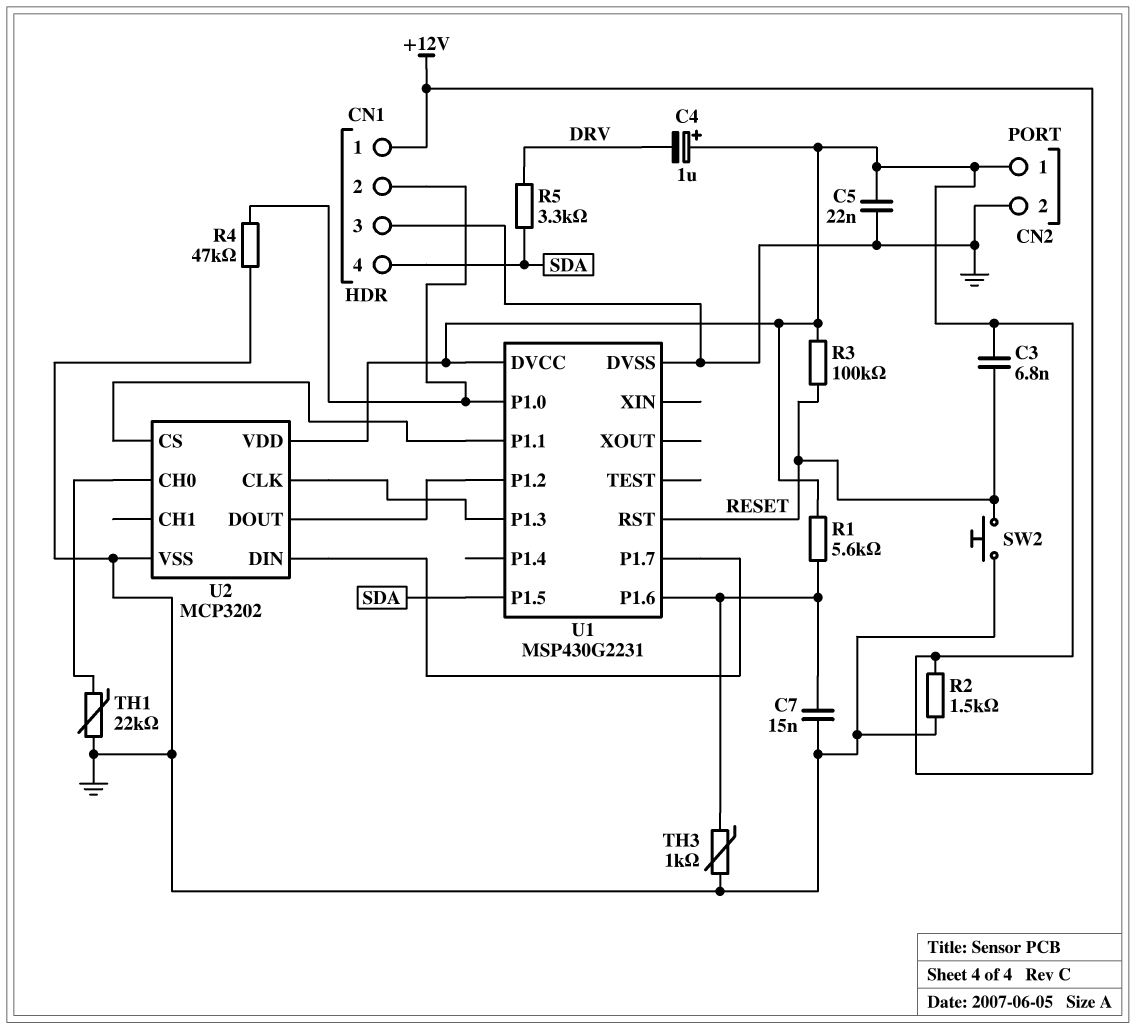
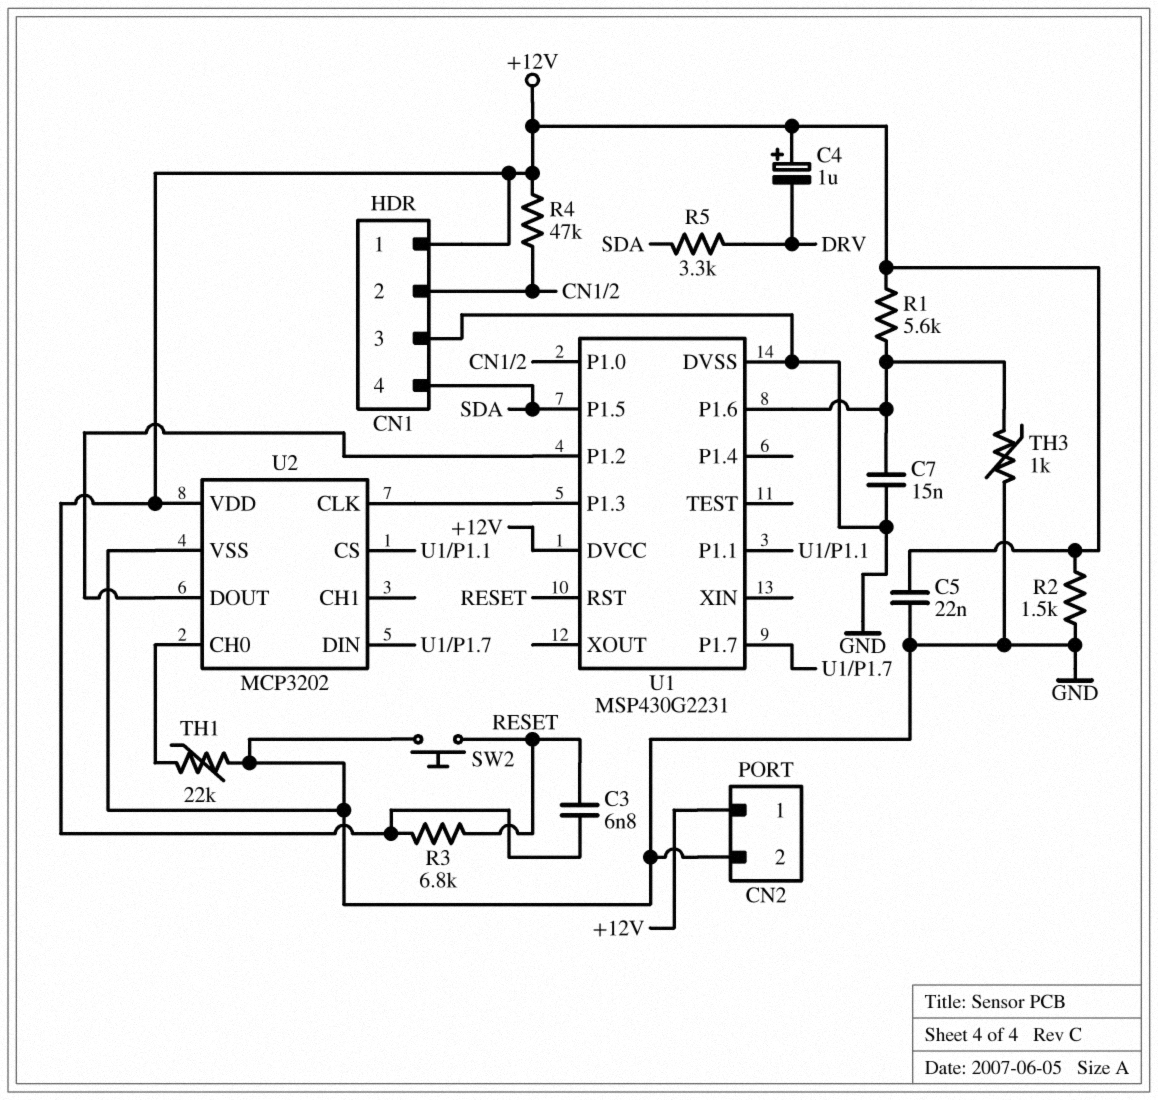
R3: 100k (+12V, RESET) -> 6.8k (+12V, RESET)
R4: 47k (CN1/2, GND) -> 47k (+12V, CN1/2)

